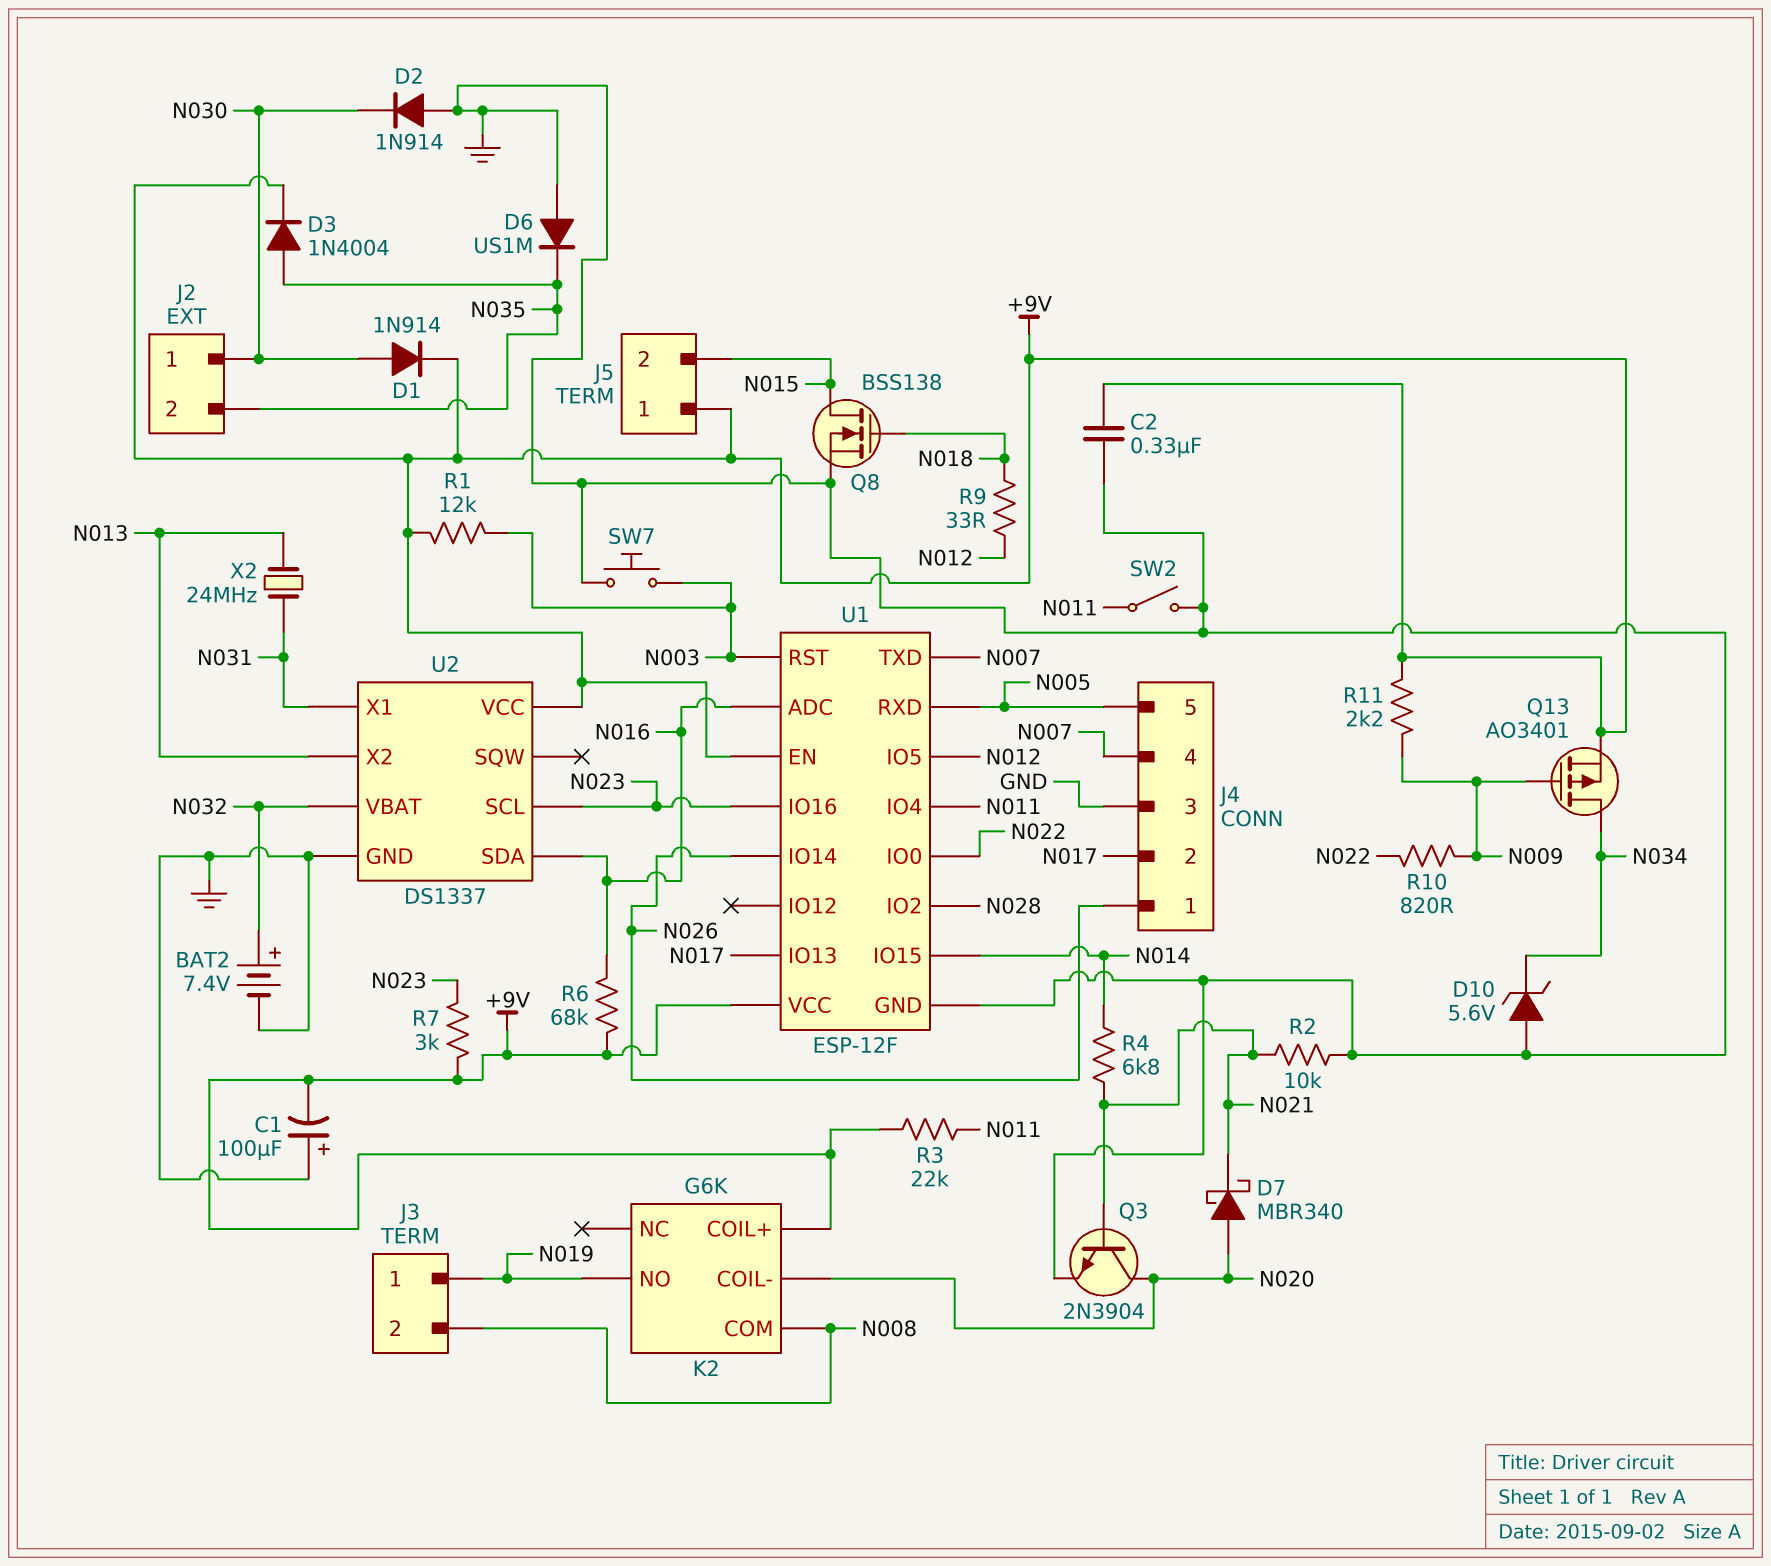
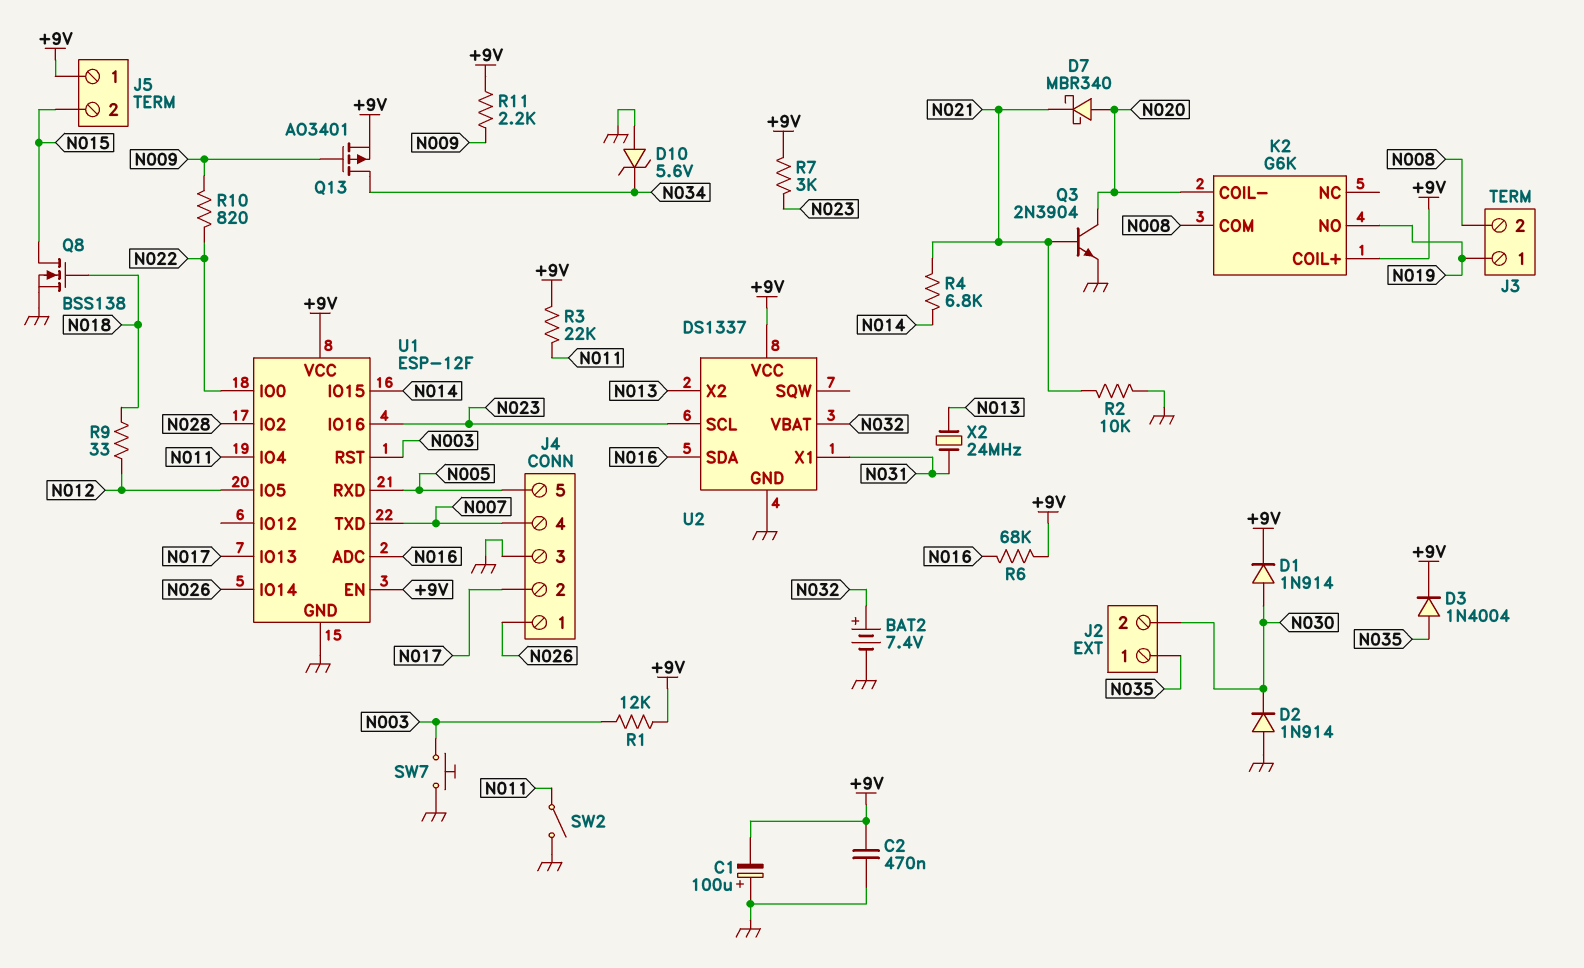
C2: 330nF (+9V, GND) -> 470nF (+9V, GND)
D6: diode US1M (A GND, K N035) -> none
J2 pin 1: N030 -> N035
J2 pin 2: N035 -> N030

